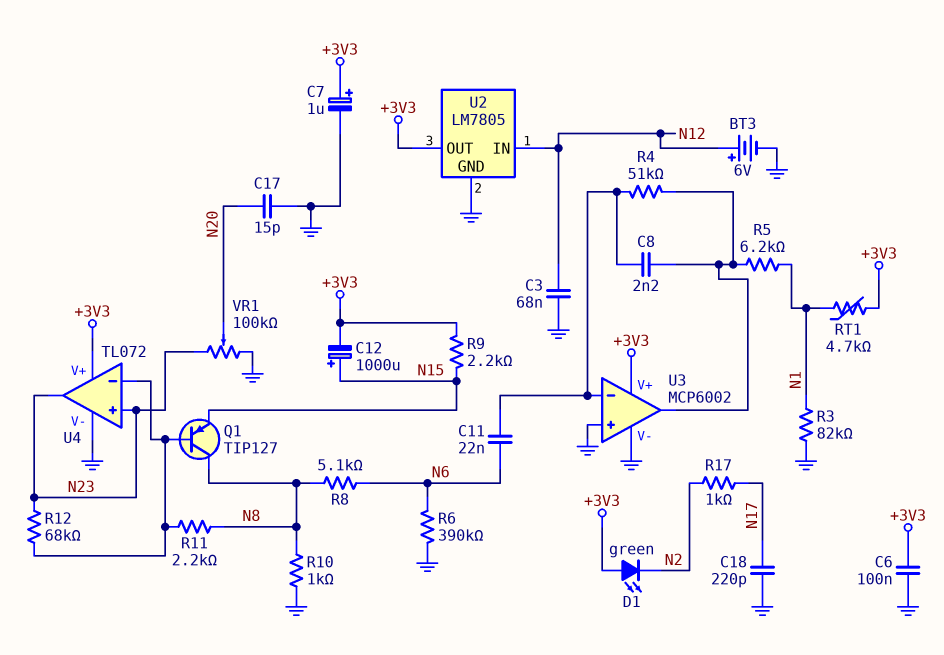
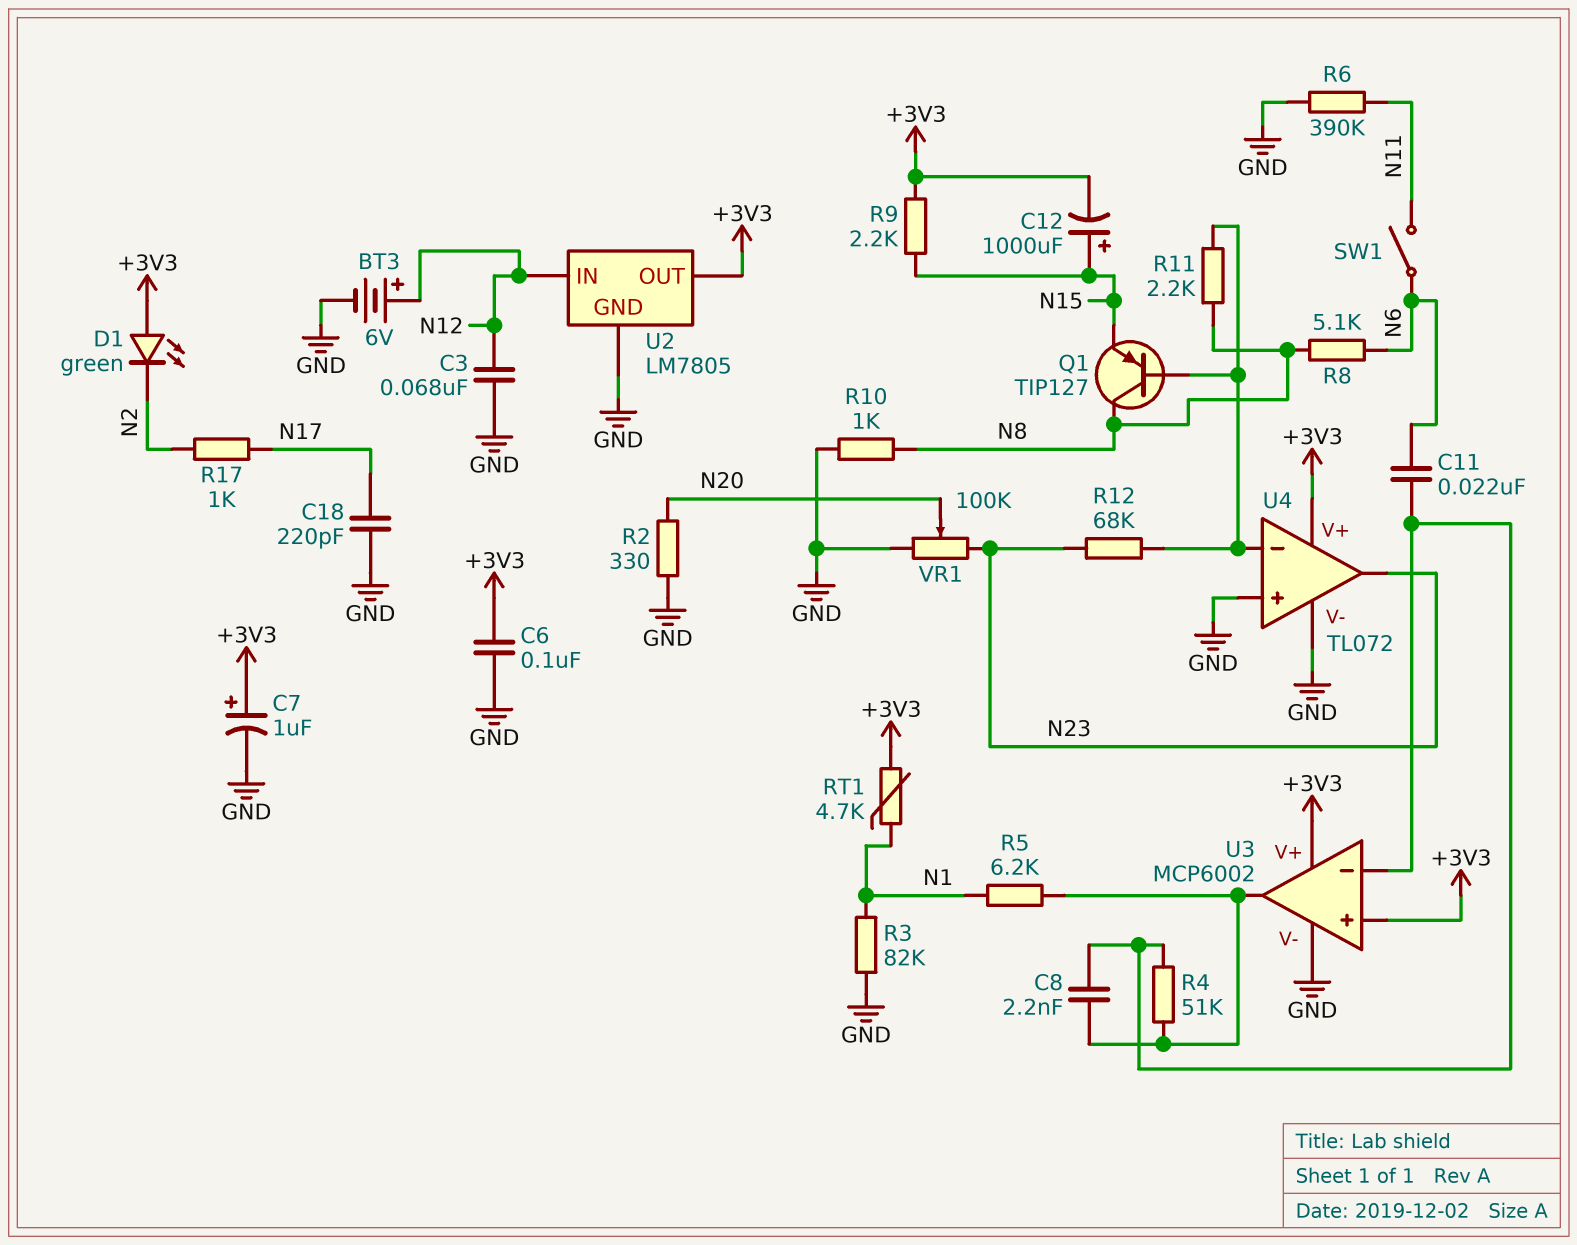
C17: 15pF (GND, N20) -> none
R2: none -> 330 (GND, N20)
R6: 390k (GND, N6) -> 390k (GND, N11)
SW1: none -> switch (N6, N11)
U3 pin in+: GND -> +3V3
U4 pin in+: N23 -> GND

